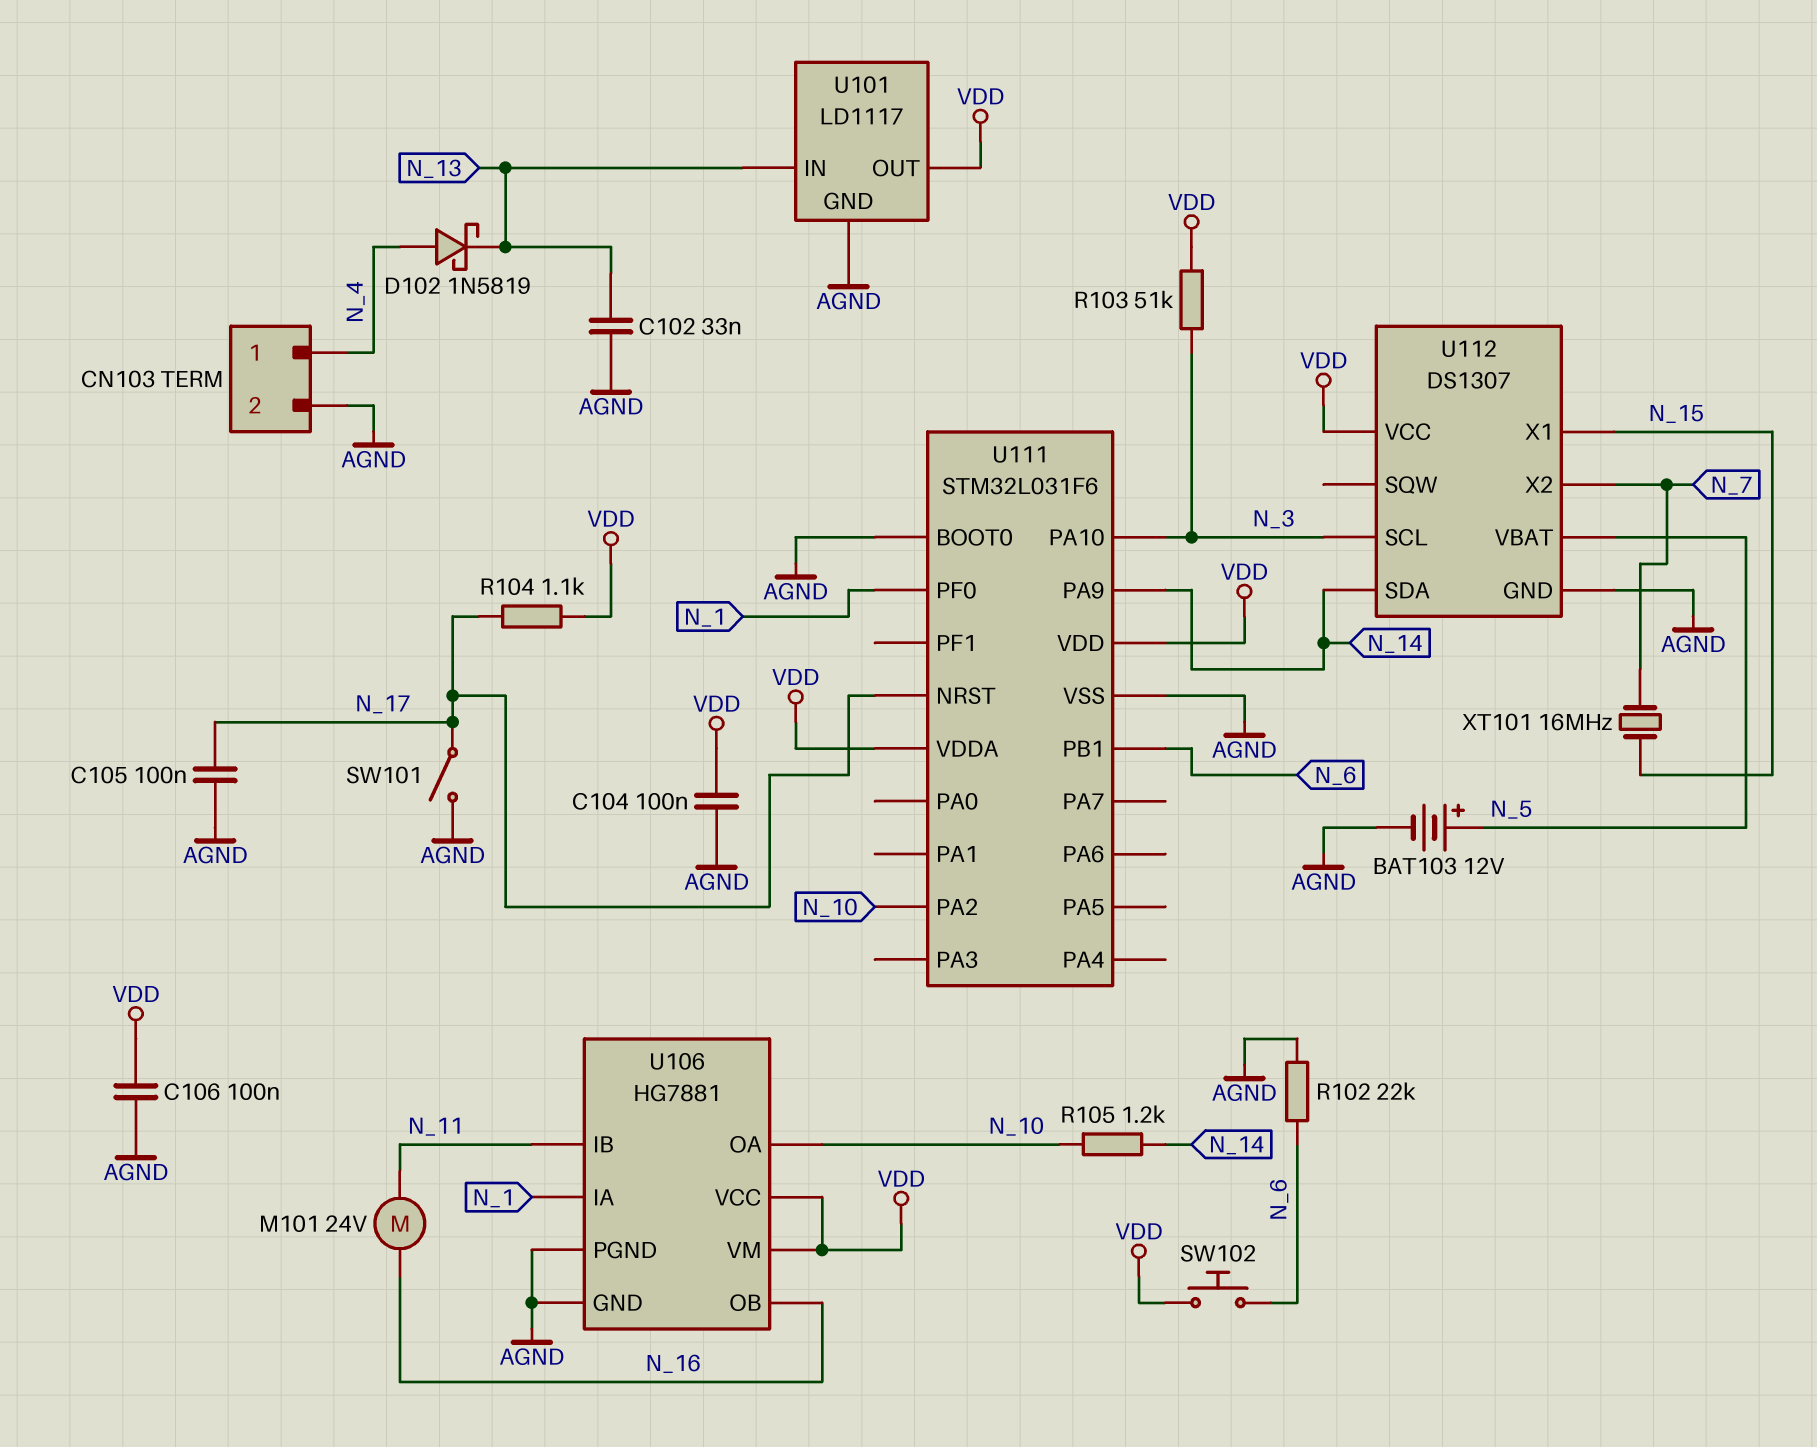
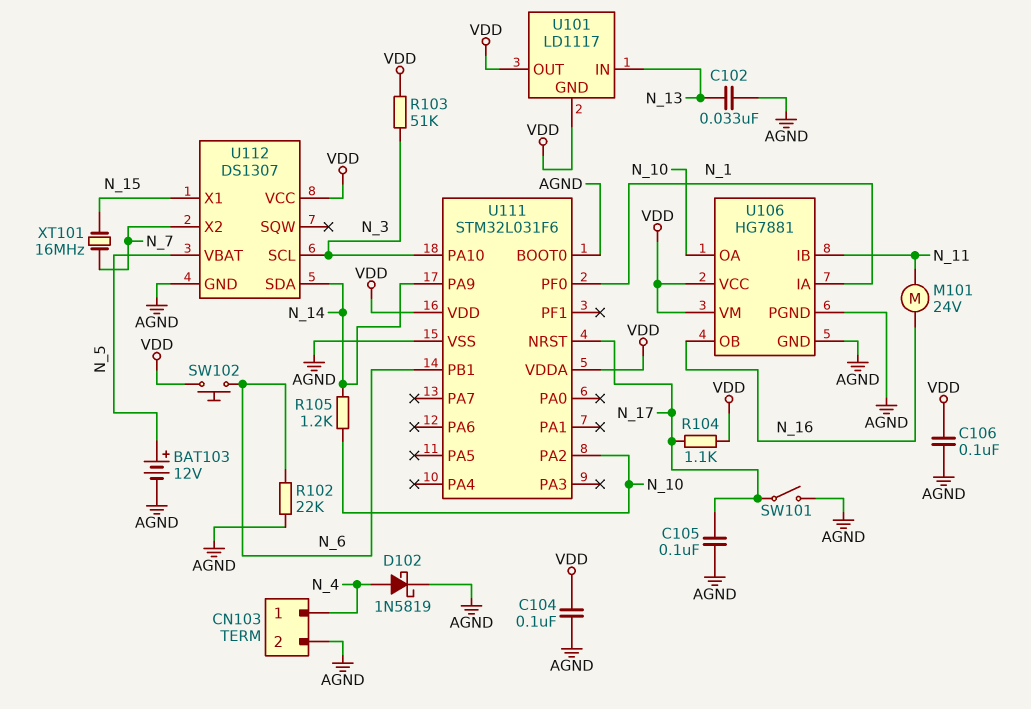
D102: schottky 1N5819 (A N_4, K N_13) -> schottky 1N5819 (A N_4, K AGND)
U101 pin GND: AGND -> VDD

